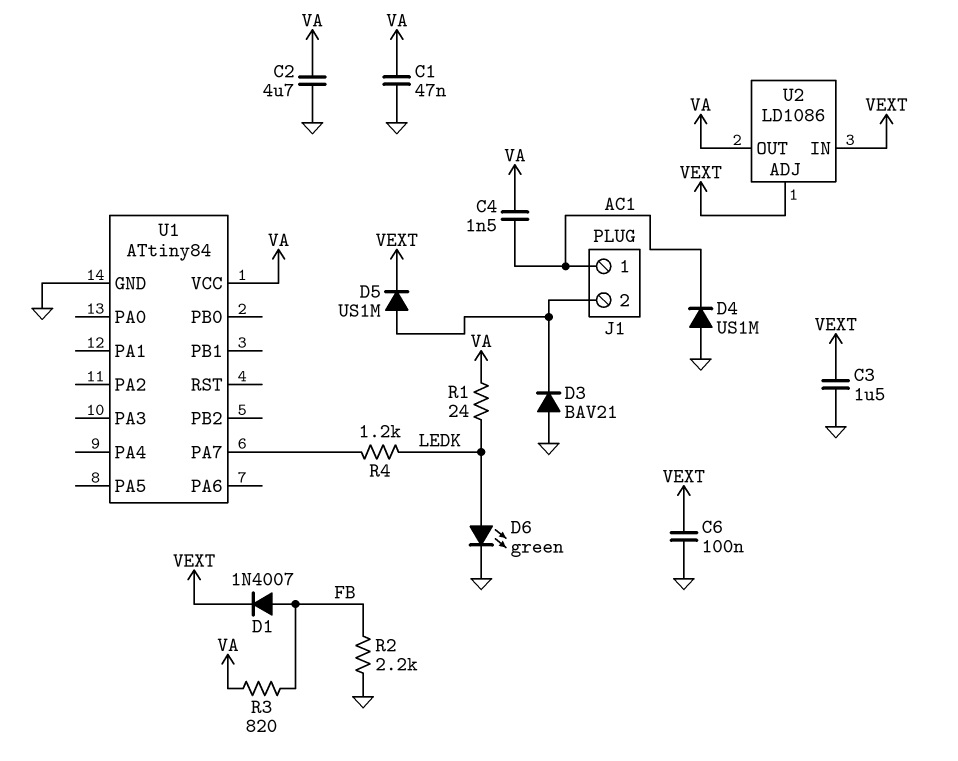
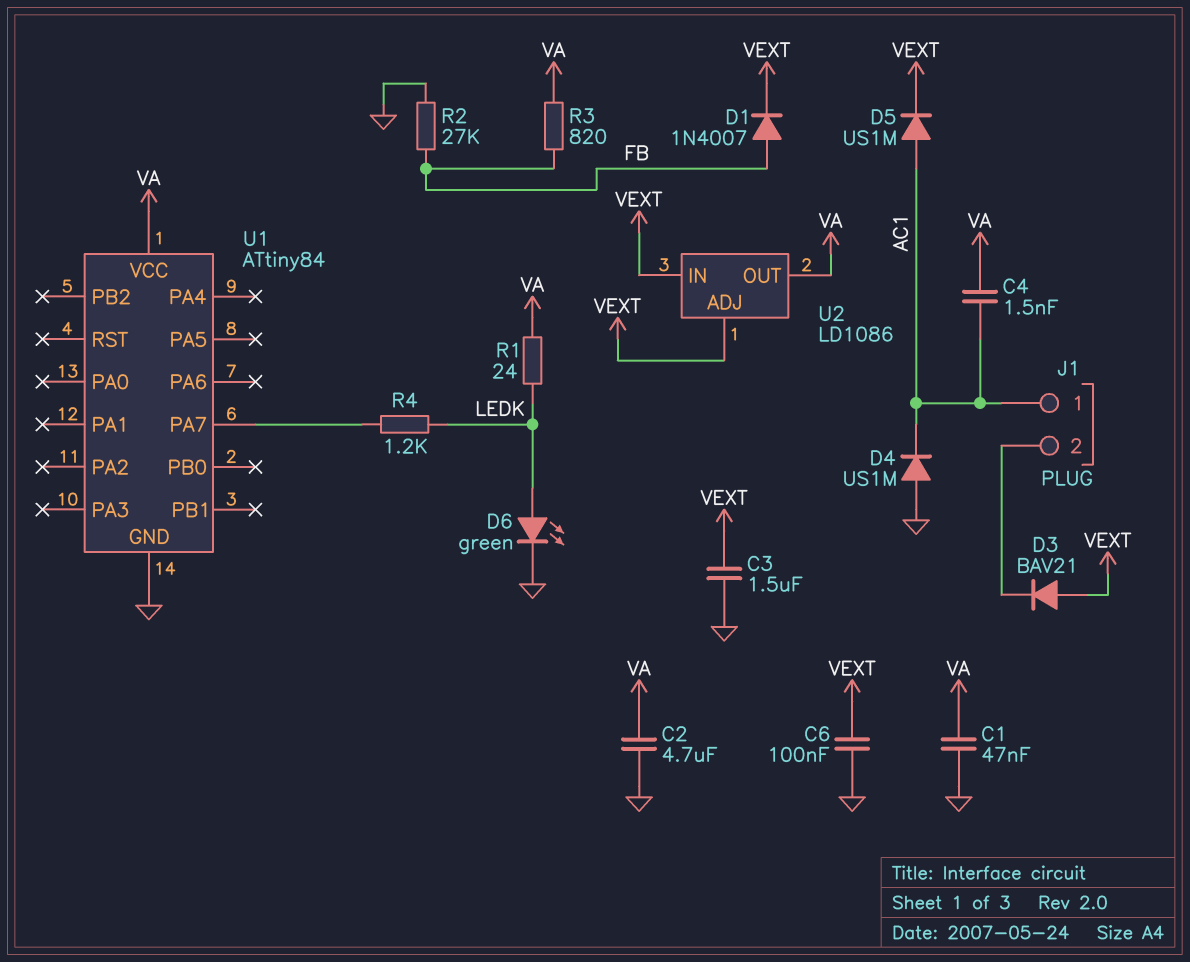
D3: diode BAV21 (A GND, K J1/2) -> diode BAV21 (A VEXT, K J1/2)
D5: diode US1M (A J1/2, K VEXT) -> diode US1M (A AC1, K VEXT)
R2: 2.2k (FB, GND) -> 27k (FB, GND)

